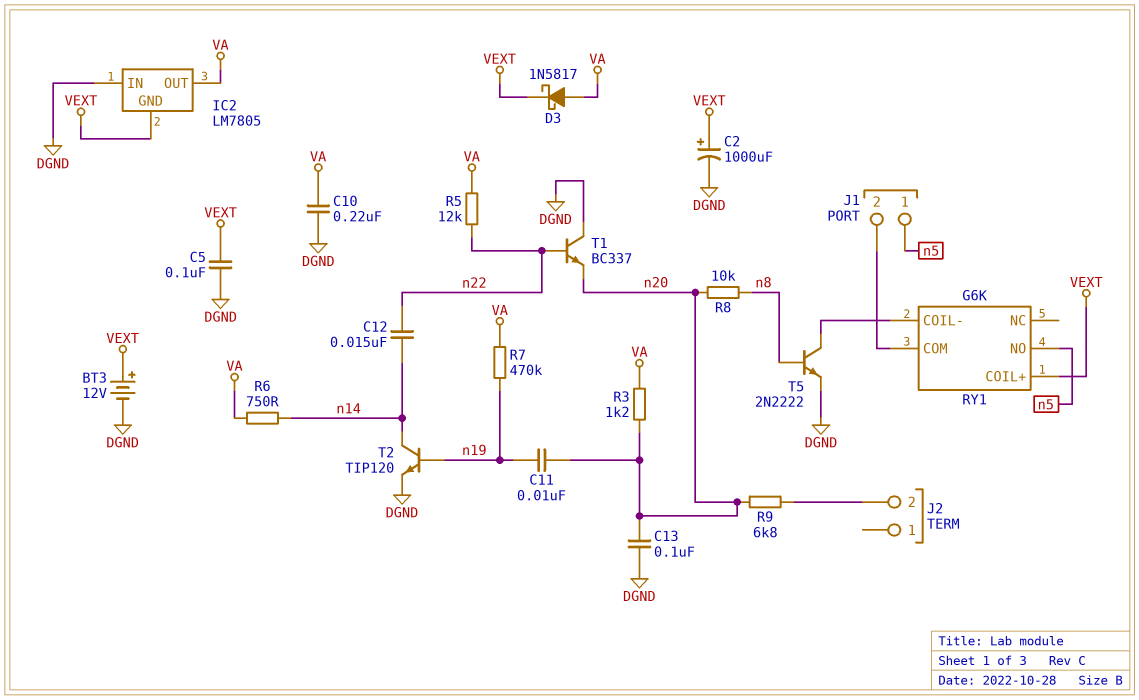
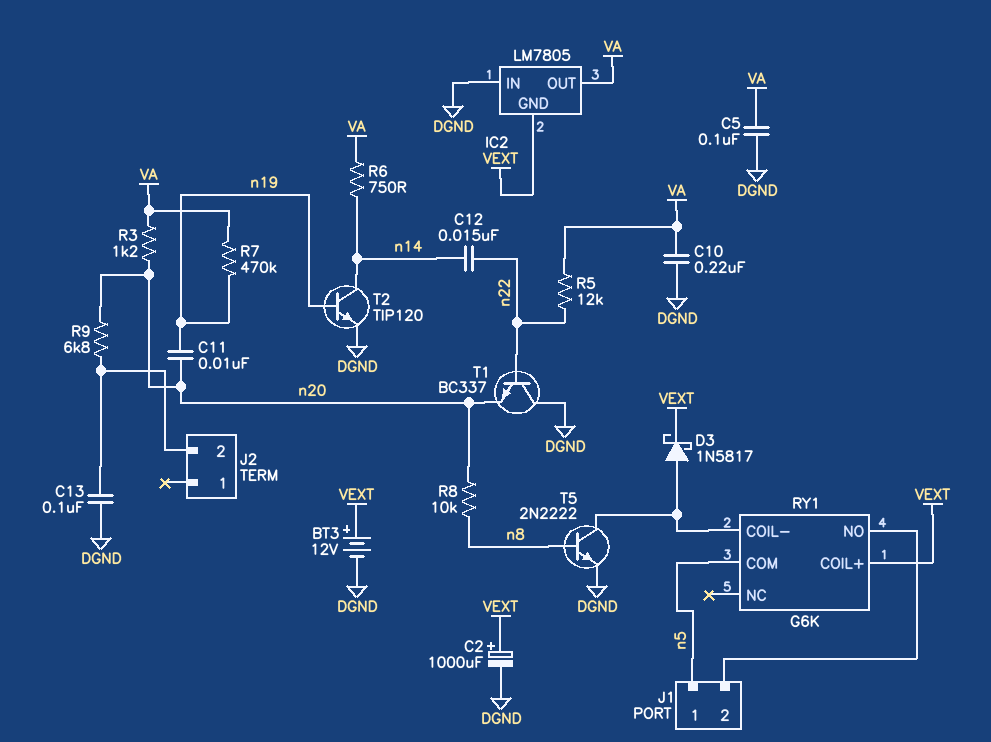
C5: 100nF (DGND, VEXT) -> 100nF (DGND, VA)
C13: 100nF (DGND, n20) -> 100nF (DGND, J2/2)
D3: schottky 1N5817 (A VA, K VEXT) -> schottky 1N5817 (A RY1/COIL-, K VEXT)
RY1 pin COM: J1/2 -> n5
RY1 pin NO: n5 -> J1/2

